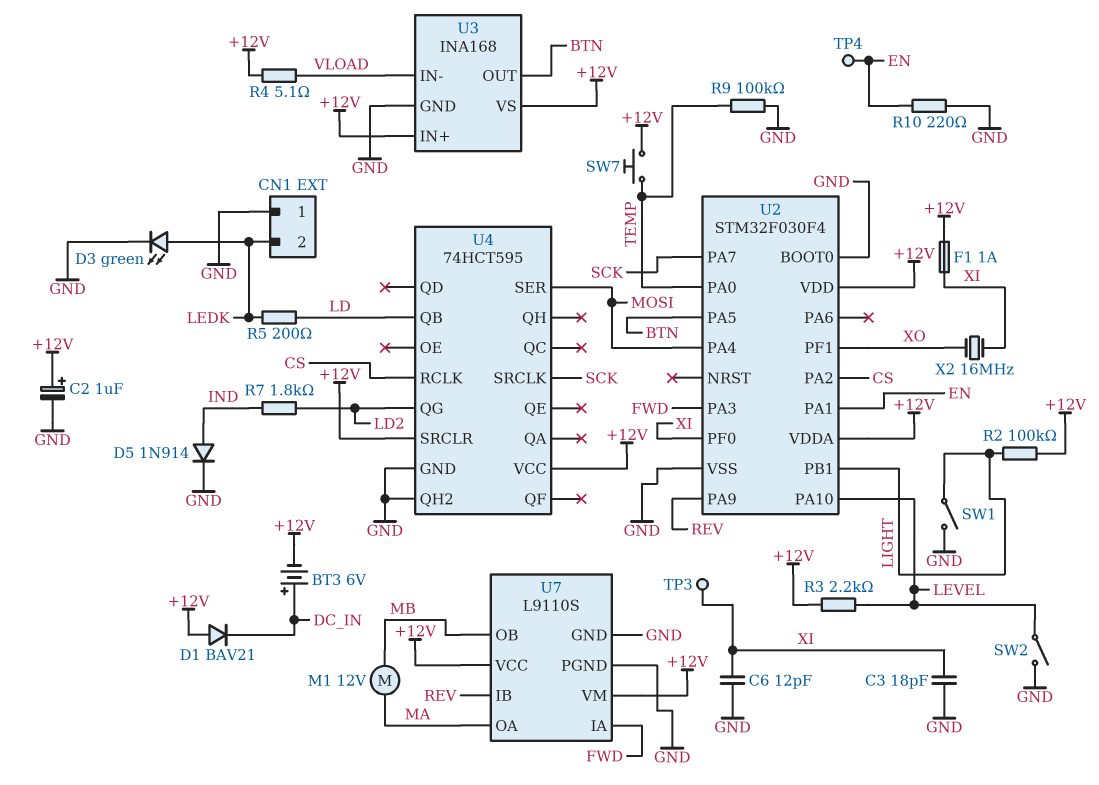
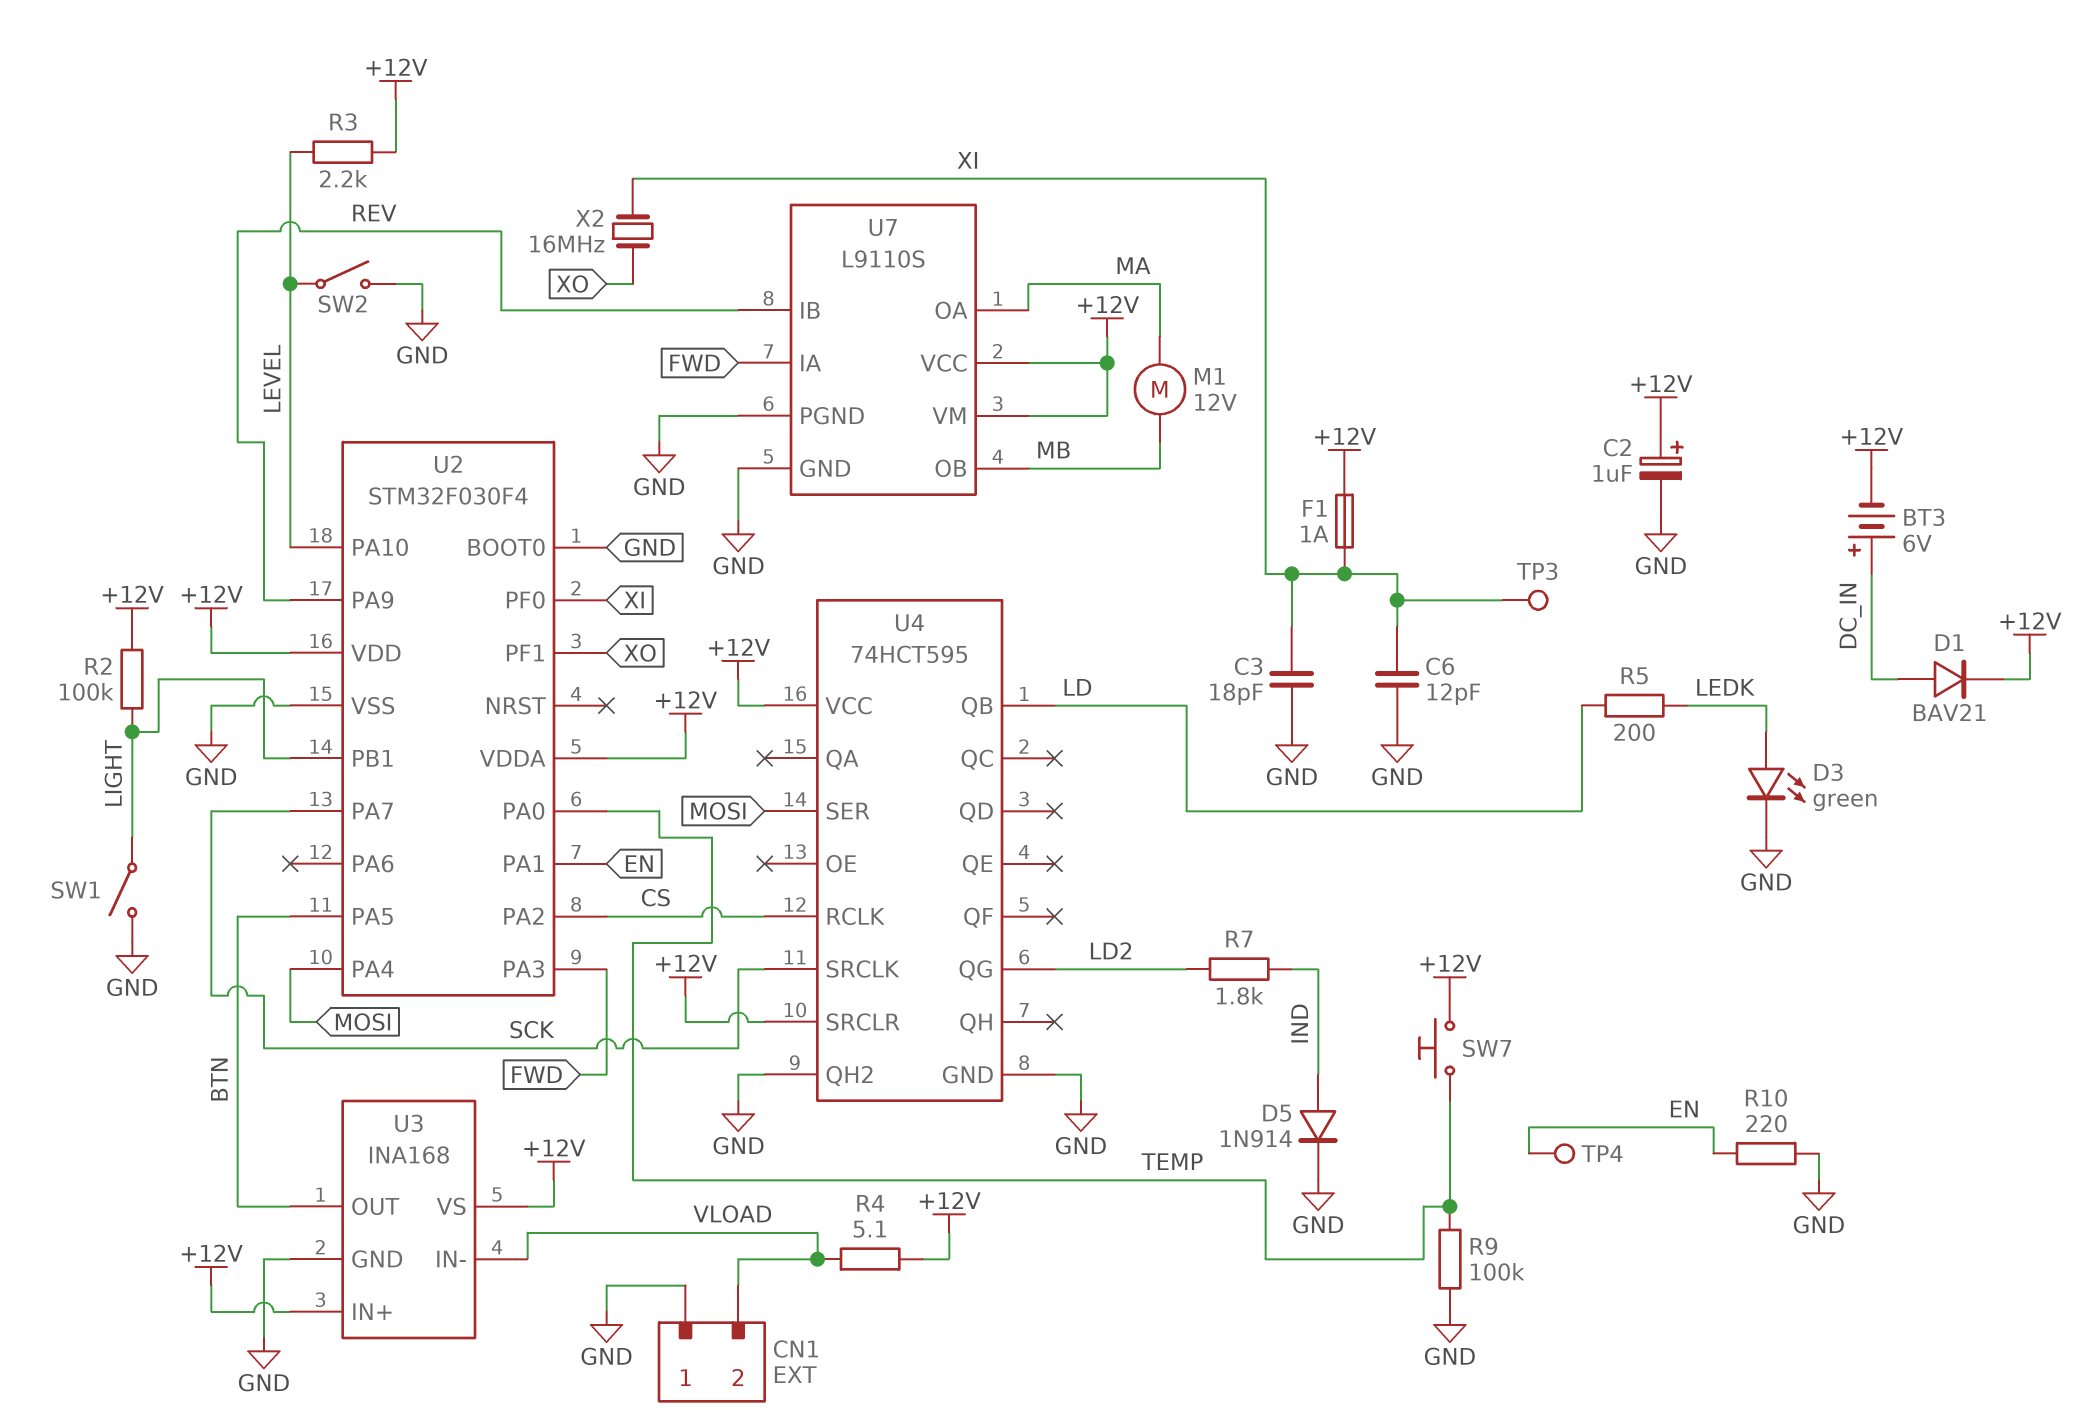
CN1 pin 2: LEDK -> VLOAD
D1: diode BAV21 (A +12V, K DC_IN) -> diode BAV21 (A DC_IN, K +12V)

